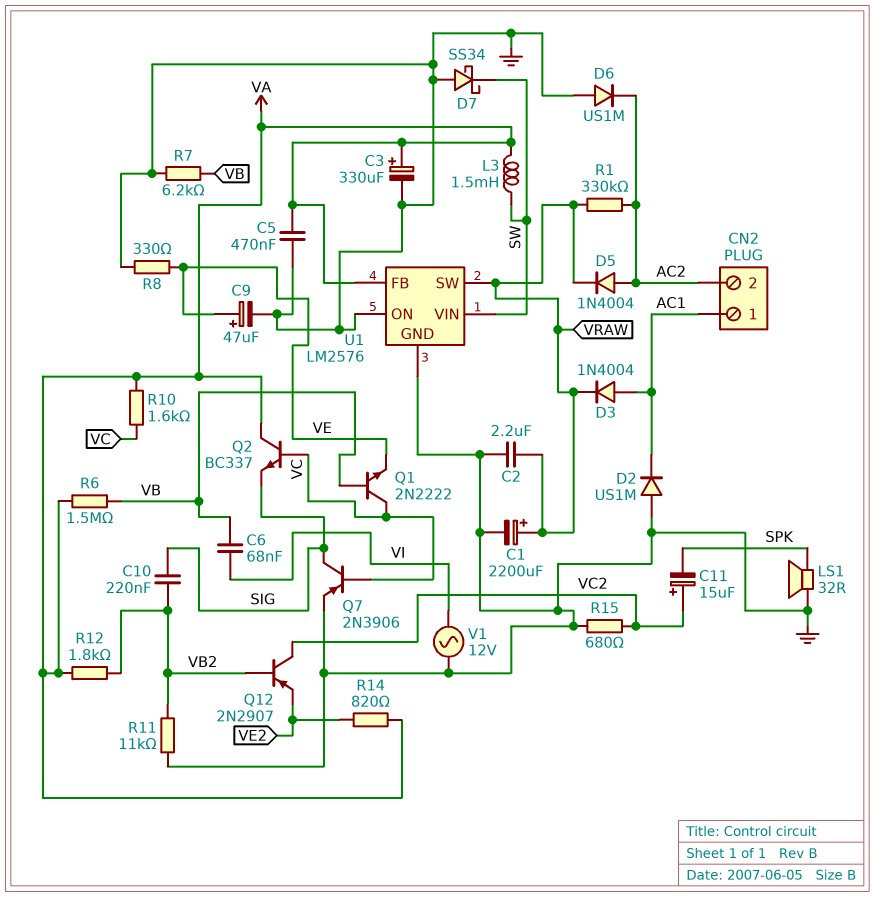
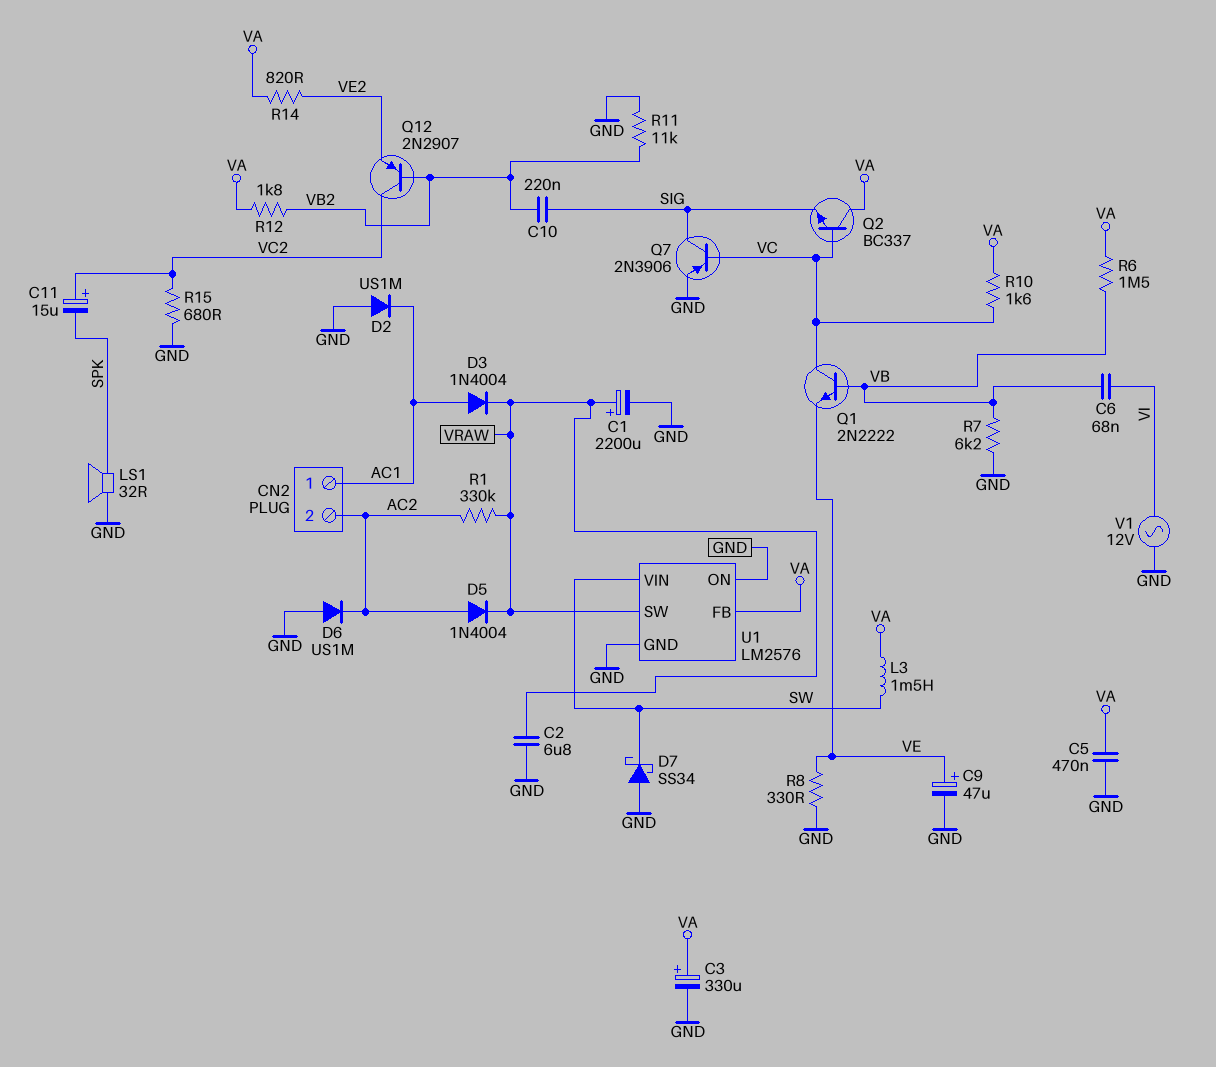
C2: 2.2uF (GND, VRAW) -> 6.8uF (GND, VRAW)

